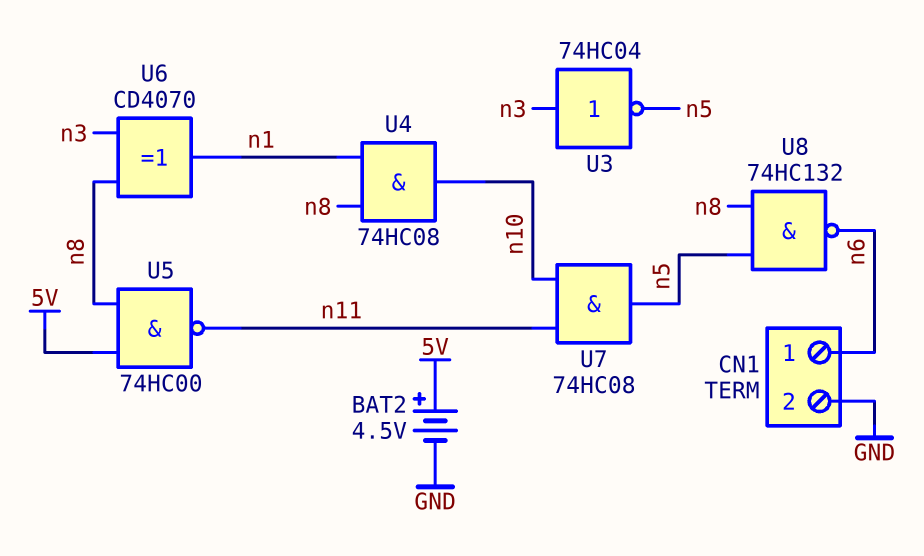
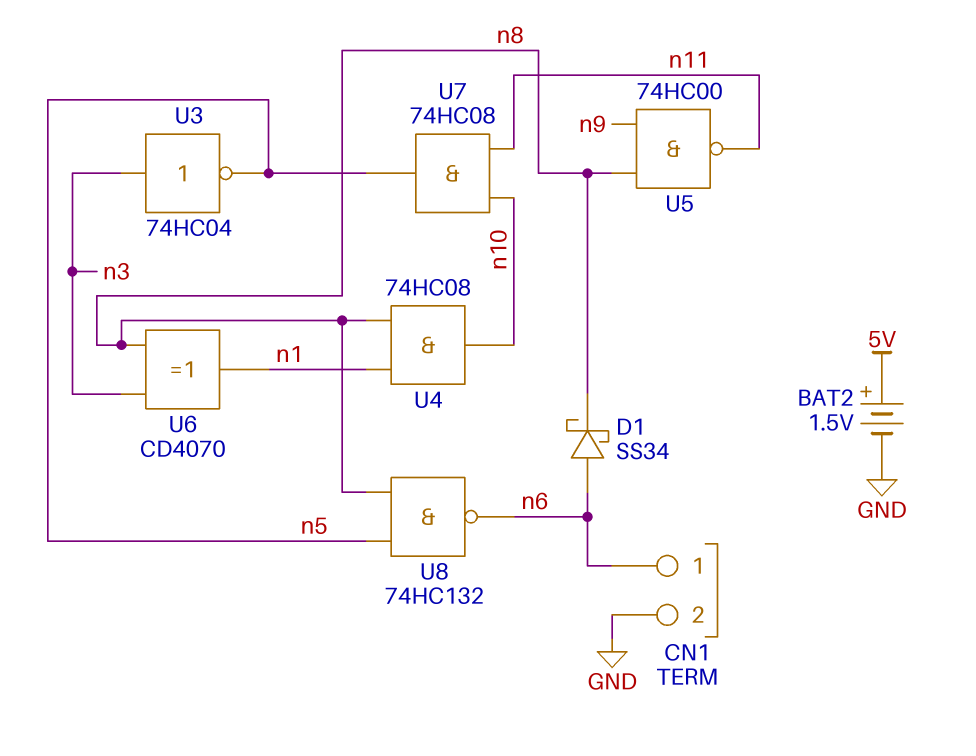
BAT2: 4.5V (plus 5V, minus GND) -> 1.5V (plus 5V, minus GND)
D1: none -> schottky SS34 (A n6, K n8)
U5: NAND 74HC00 (in 5V, in n8, out n11) -> NAND 74HC00 (in n8, in n9, out n11)

